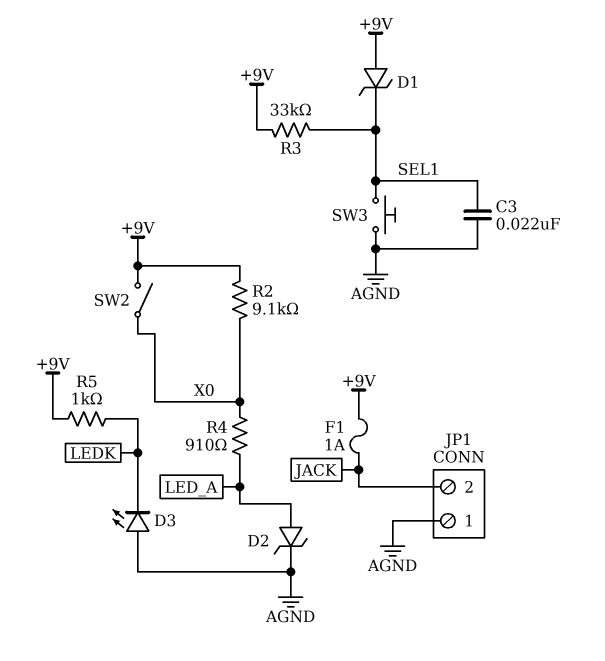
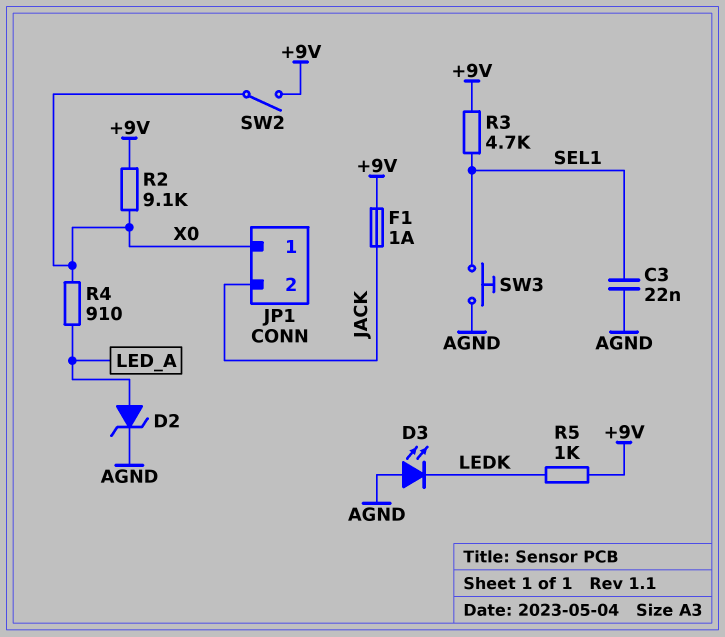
D1: zener (A +9V, K SEL1) -> none
JP1 pin 1: AGND -> X0
R3: 33k (+9V, SEL1) -> 4.7k (+9V, SEL1)

